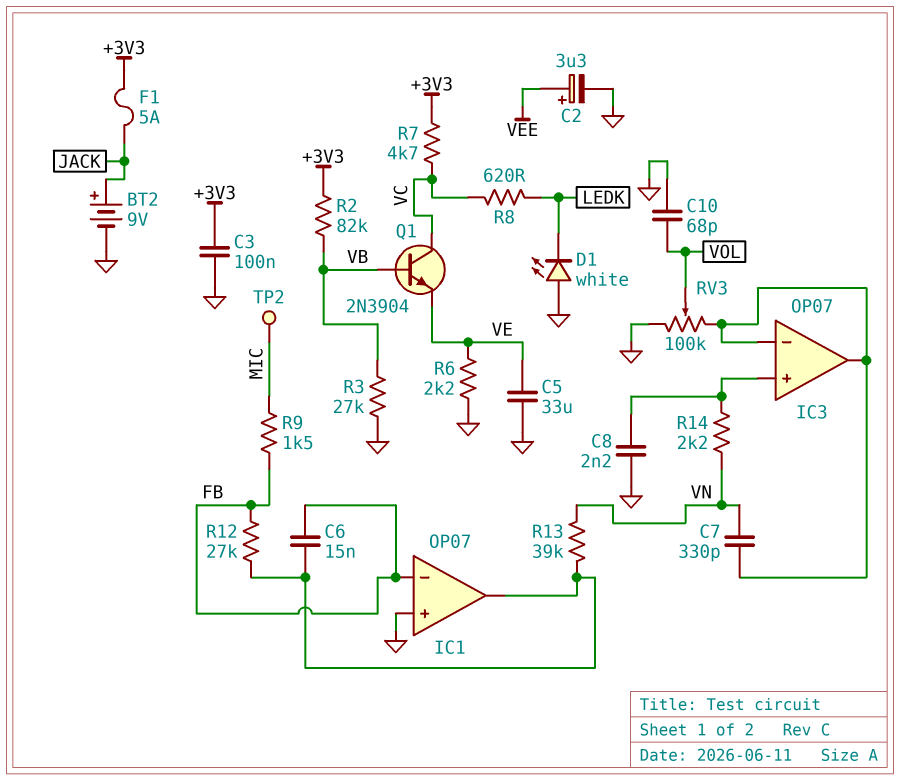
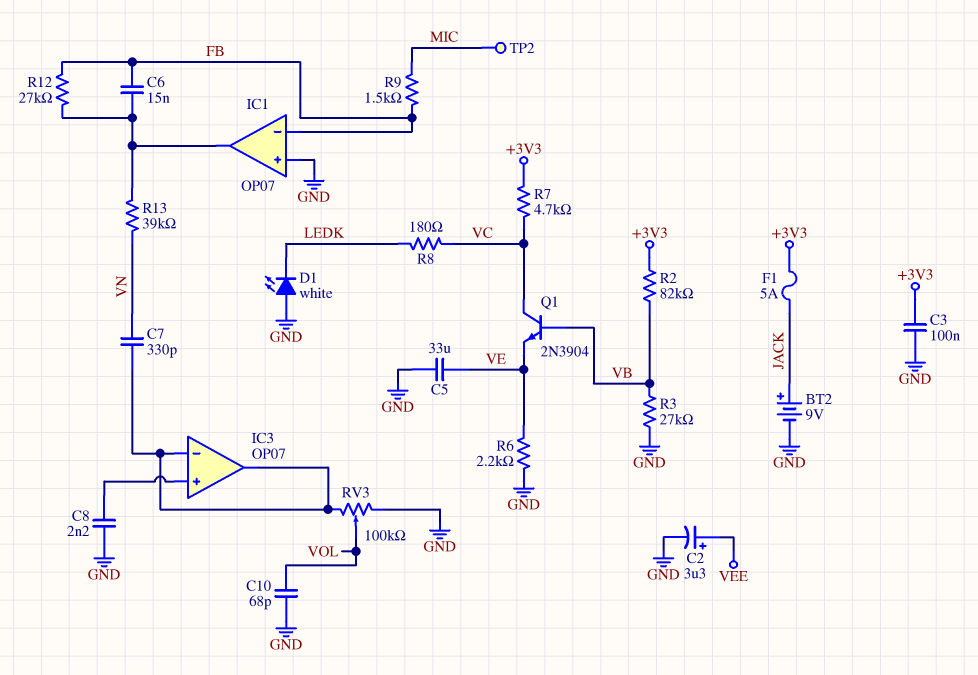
R8: 620 (LEDK, VC) -> 180 (LEDK, VC)
R14: 2.2k (IC3/in+, VN) -> none

